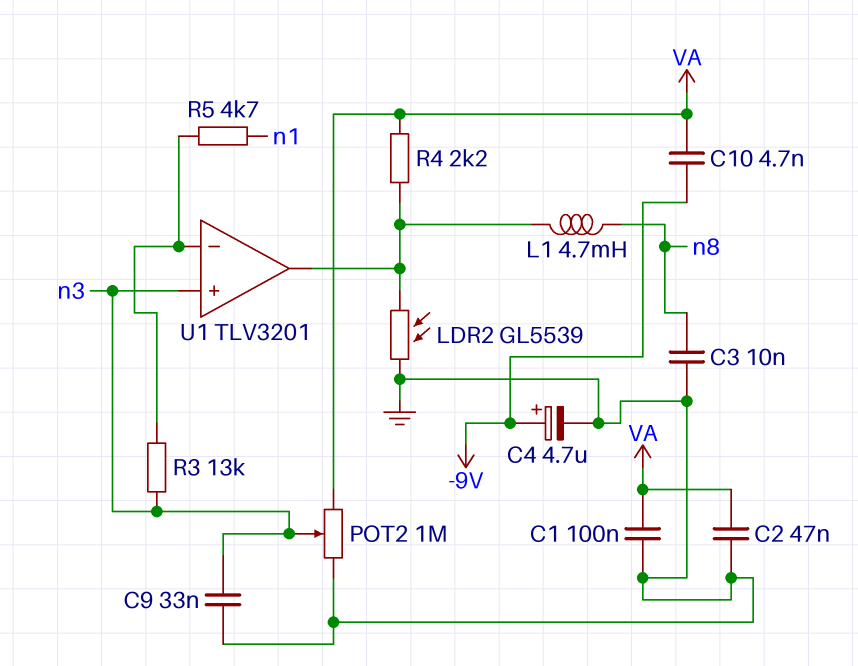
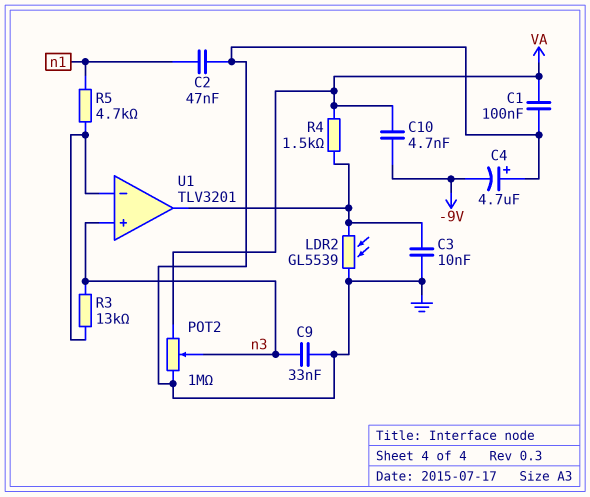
C2: 47nF (GND, VA) -> 47nF (GND, n1)
C3: 10nF (GND, n8) -> 10nF (GND, U1/out)
C4: 4.7uF (plus -9V, minus GND) -> 4.7uF (plus GND, minus -9V)
L1: 4.7mH (U1/out, n8) -> none
R4: 2.2k (U1/out, VA) -> 1.5k (U1/out, VA)

